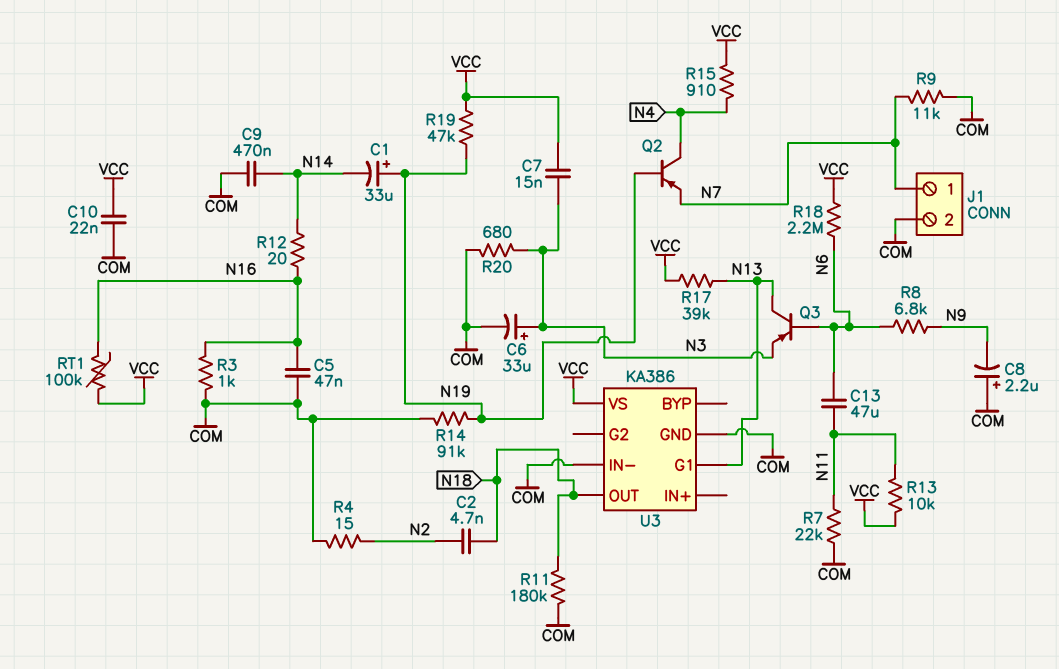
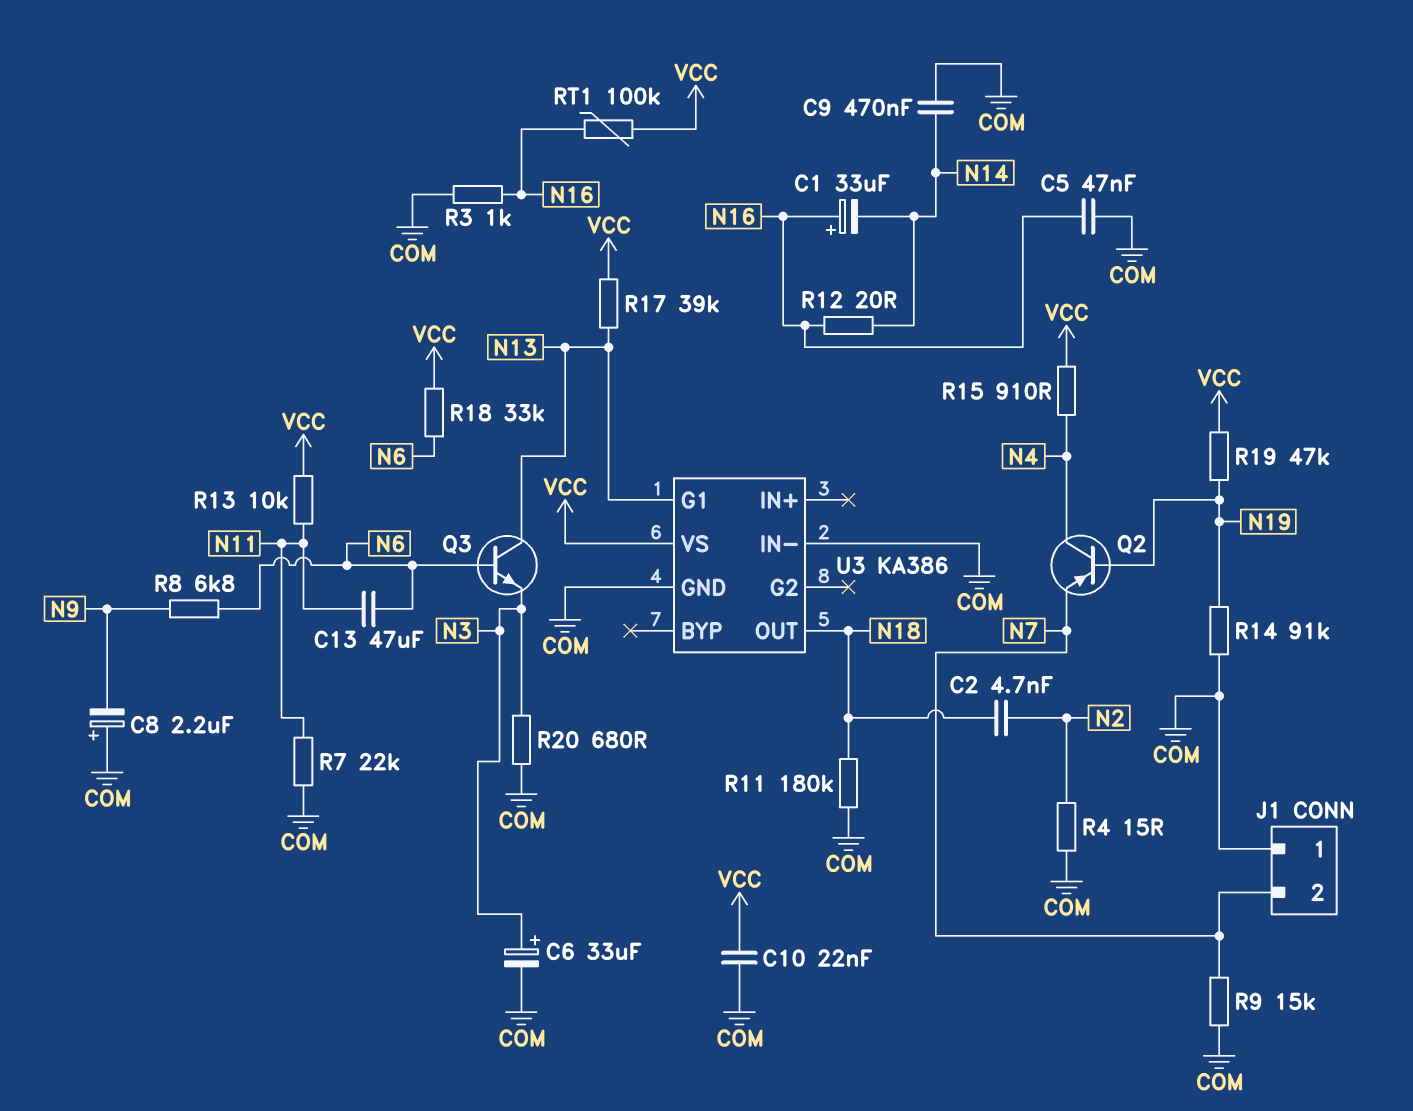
C1: 33uF (plus N19, minus N14) -> 33uF (plus N16, minus N14)
C7: 15nF (N3, VCC) -> none
J1 pin 1: N7 -> COM
J1 pin 2: COM -> N7
Q3: PNP (B N6, C N13, E N3) -> NPN (B N6, C N13, E N3)
R9: 11k (COM, N7) -> 15k (COM, N7)
R18: 2.2M (N6, VCC) -> 33k (N6, VCC)

